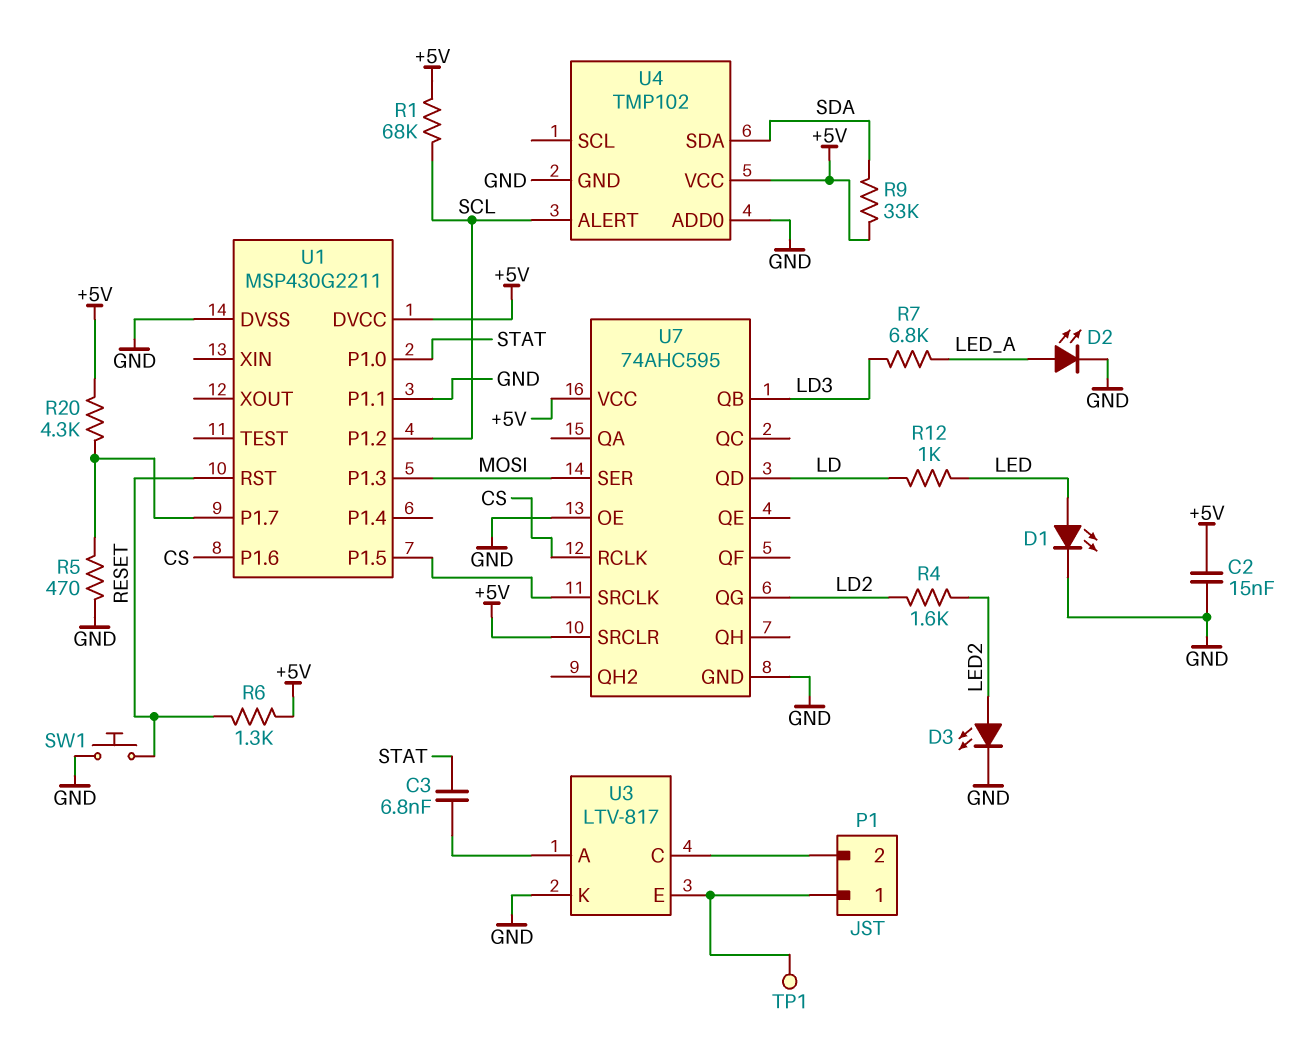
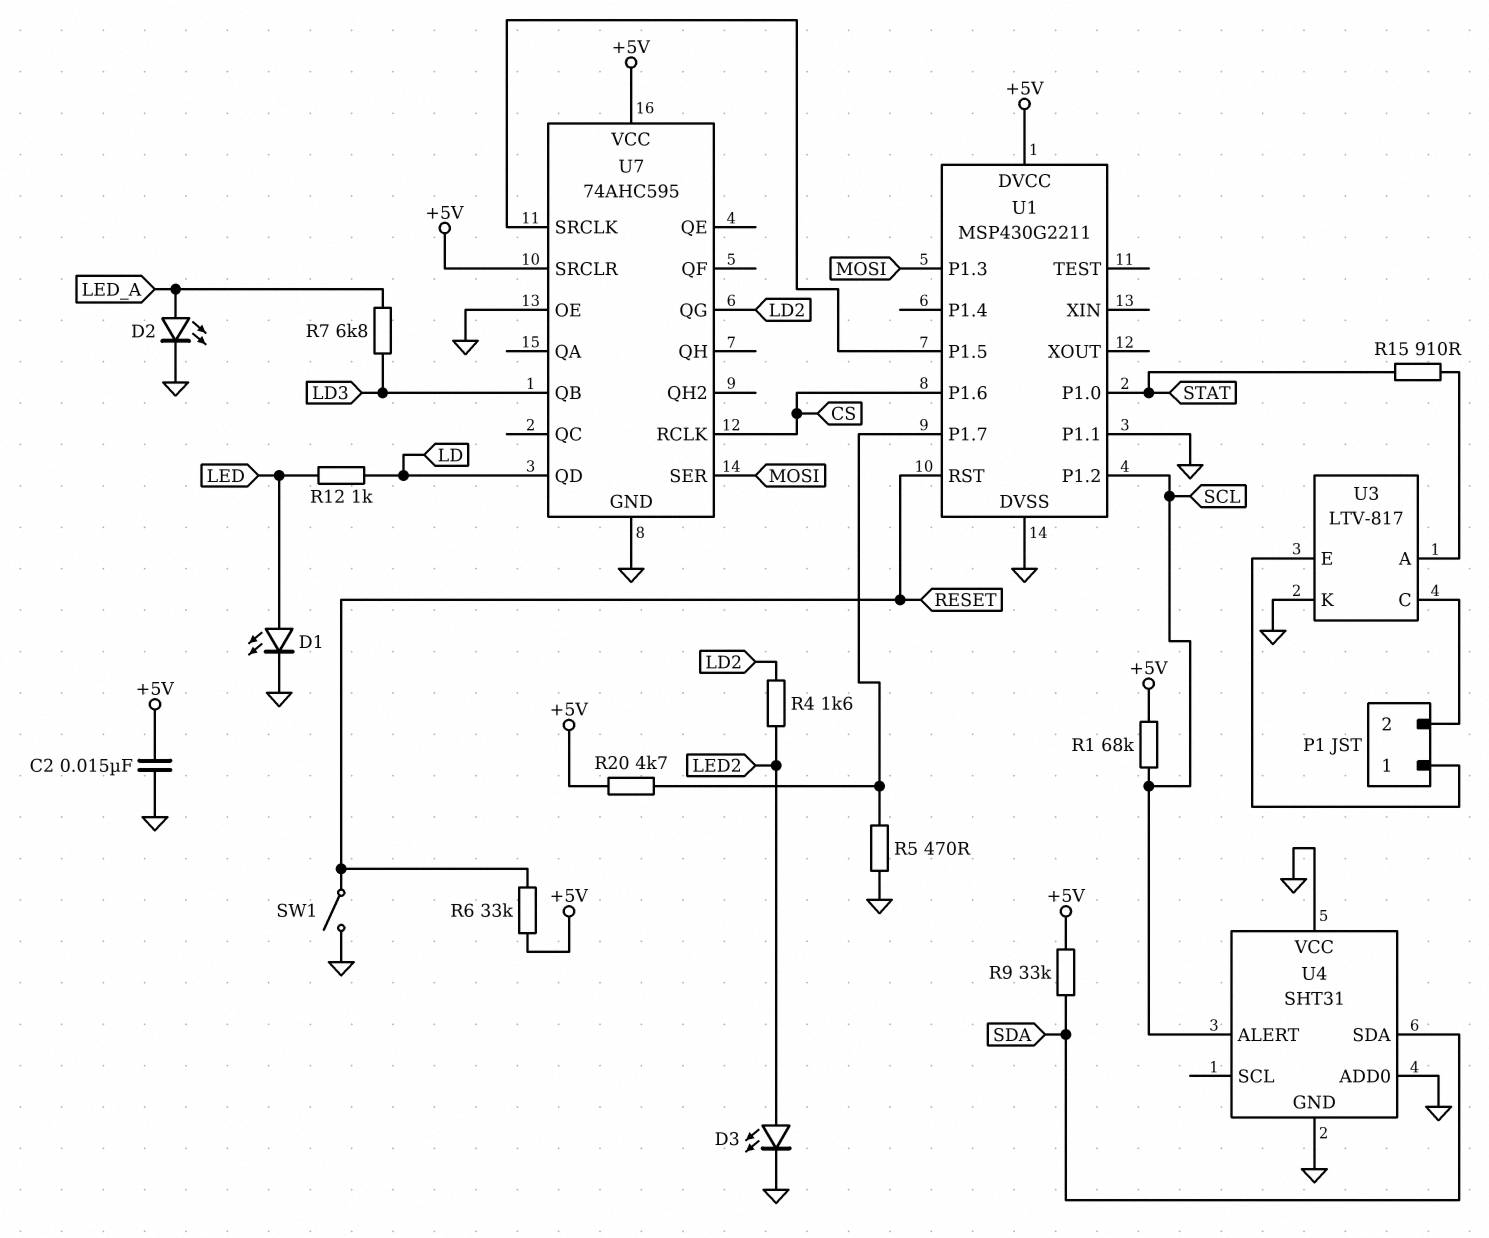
C3: 6.8nF (STAT, U3/A) -> none
R6: 1.3k (+5V, RESET) -> 33k (+5V, RESET)
R15: none -> 910 (STAT, U3/A)
R20: 4.3k (+5V, U1/P1.7) -> 4.7k (+5V, U1/P1.7)
SW1: button (GND, RESET) -> switch (GND, RESET)
TP1: test point (P1/1) -> none
U4: TMP102 -> SHT31
U4 pin VCC: +5V -> GND

